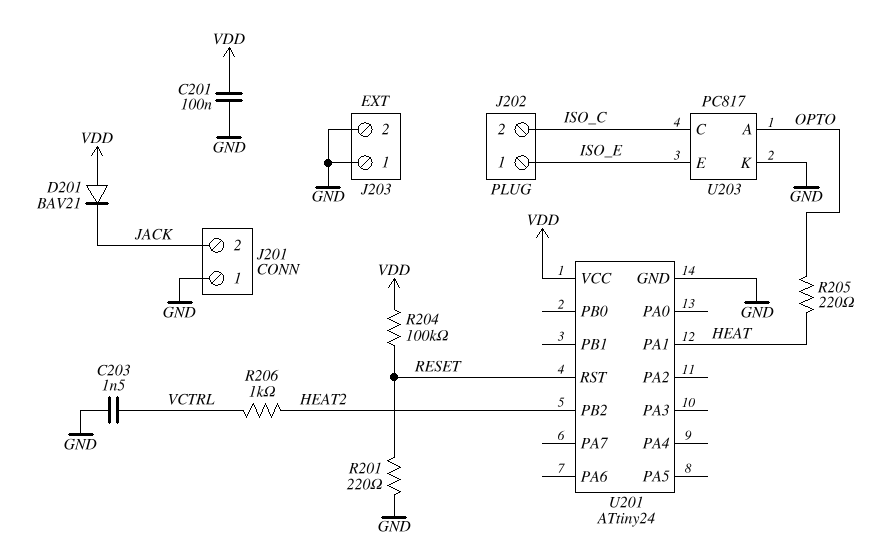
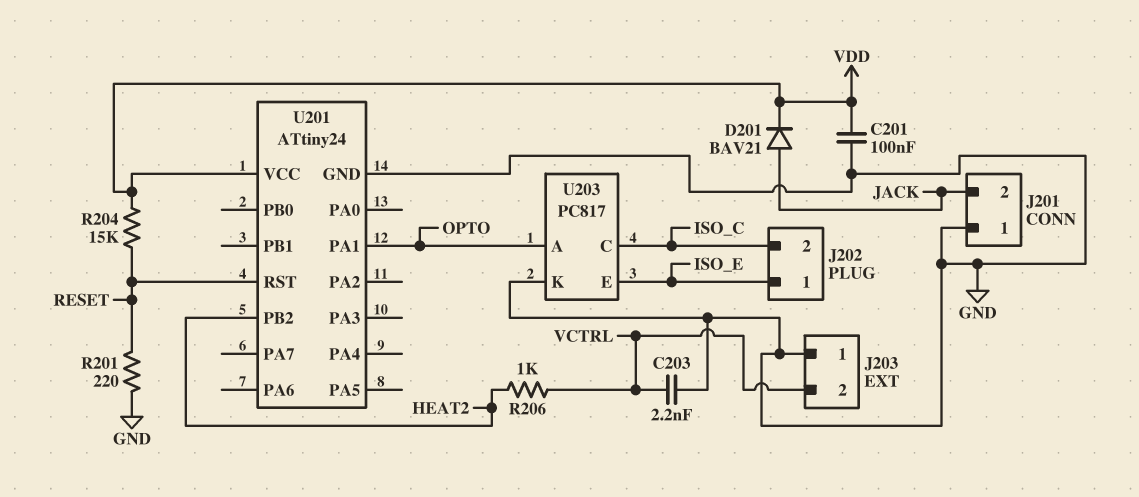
C203: 1.5nF (GND, VCTRL) -> 2.2nF (GND, VCTRL)
D201: diode BAV21 (A VDD, K JACK) -> diode BAV21 (A JACK, K VDD)
J203 pin 2: GND -> VCTRL
R204: 100k (RESET, VDD) -> 15k (RESET, VDD)
R205: 220 (HEAT, OPTO) -> none
U201 pin PA1: HEAT -> OPTO

